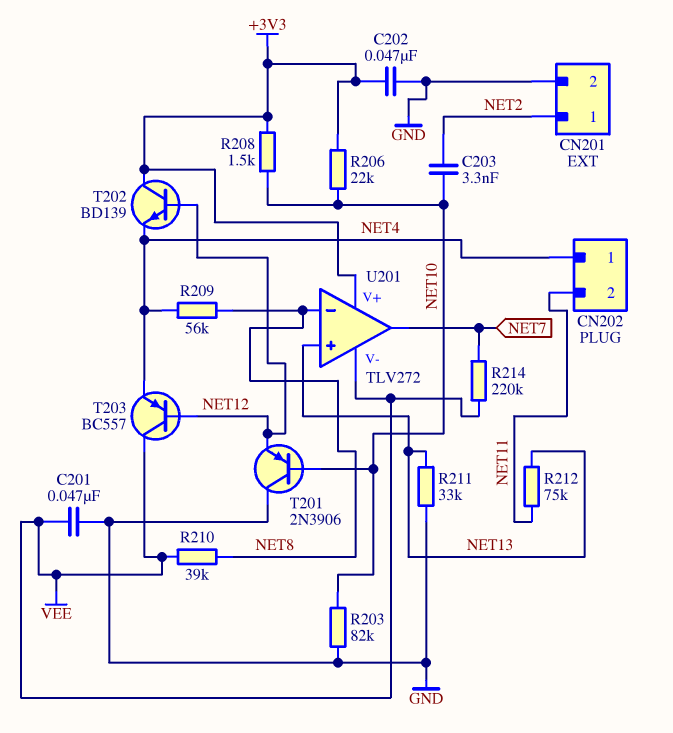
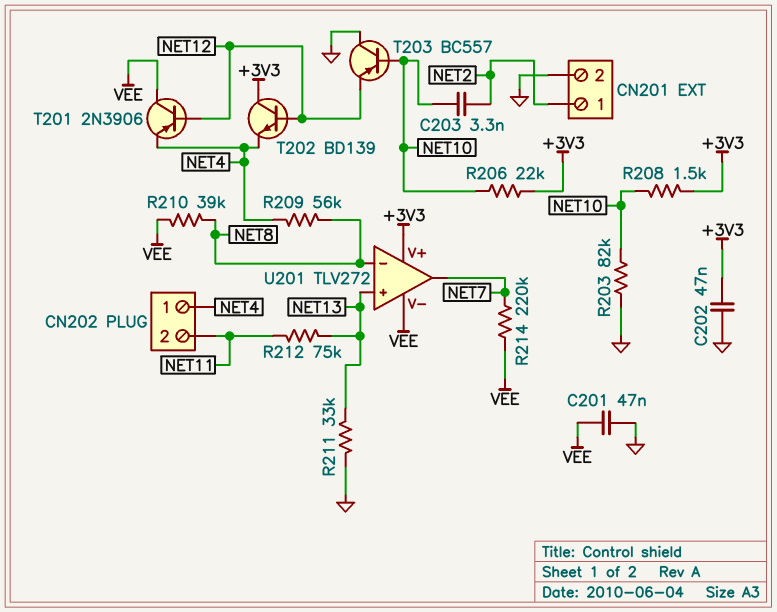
T201: PNP 2N3906 (B NET10, C GND, E NET12) -> PNP 2N3906 (B NET12, C VEE, E NET4)
T203: PNP BC557 (B NET12, C VEE, E NET4) -> PNP BC557 (B NET10, C GND, E NET12)

